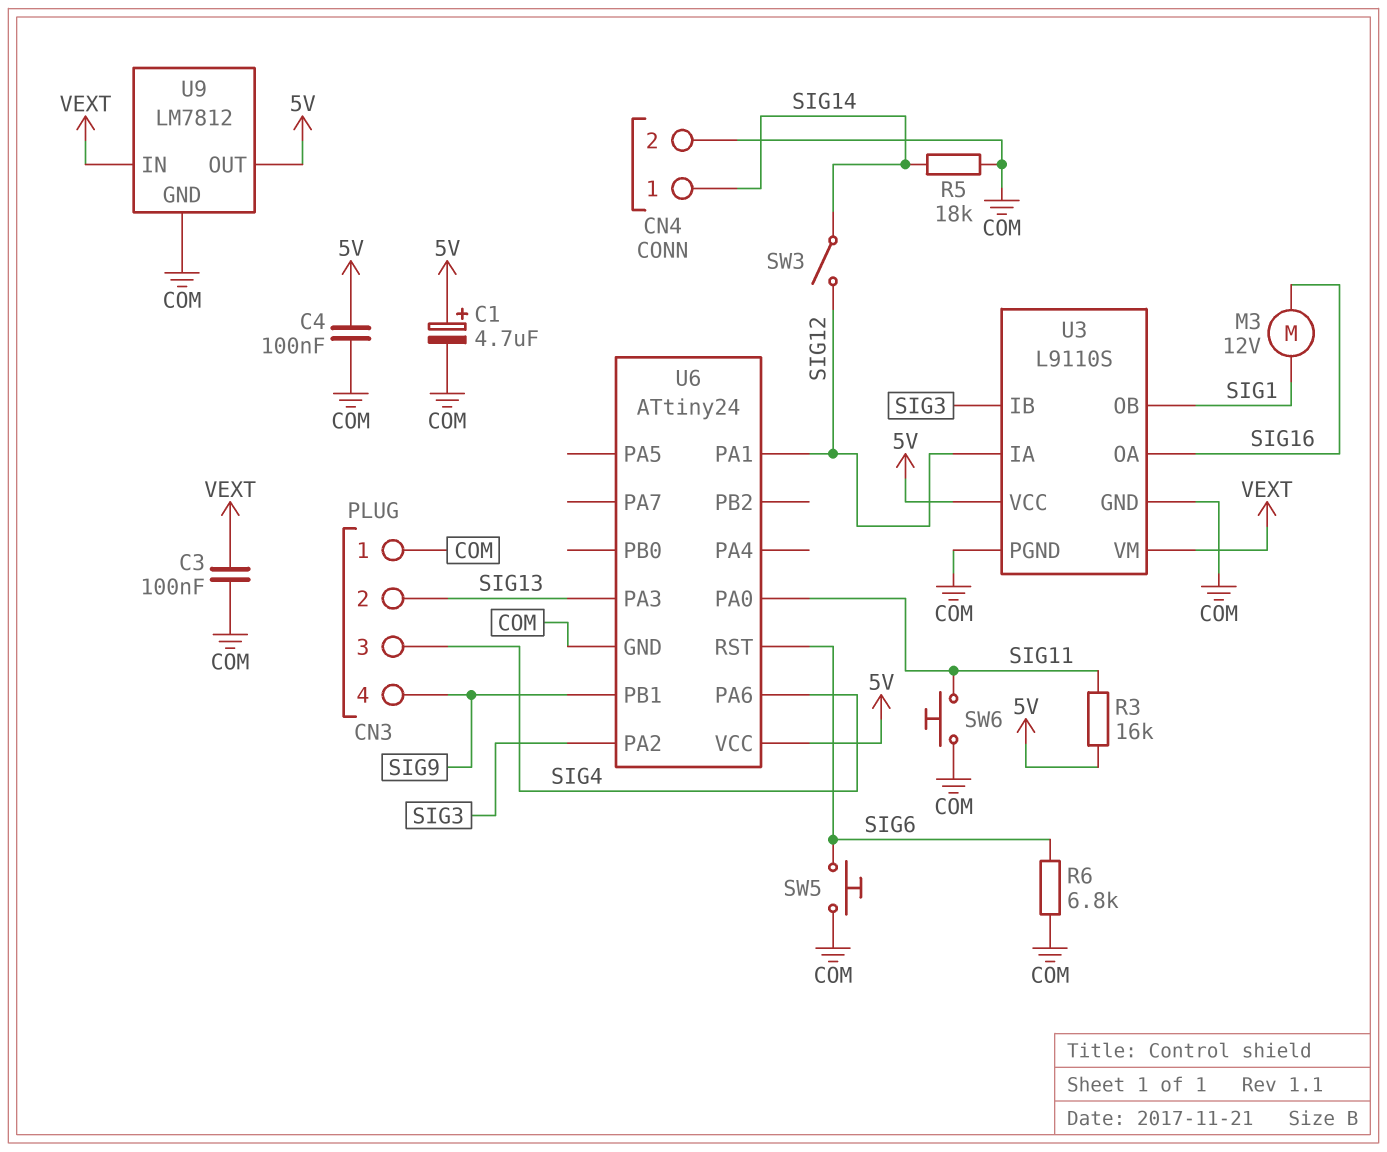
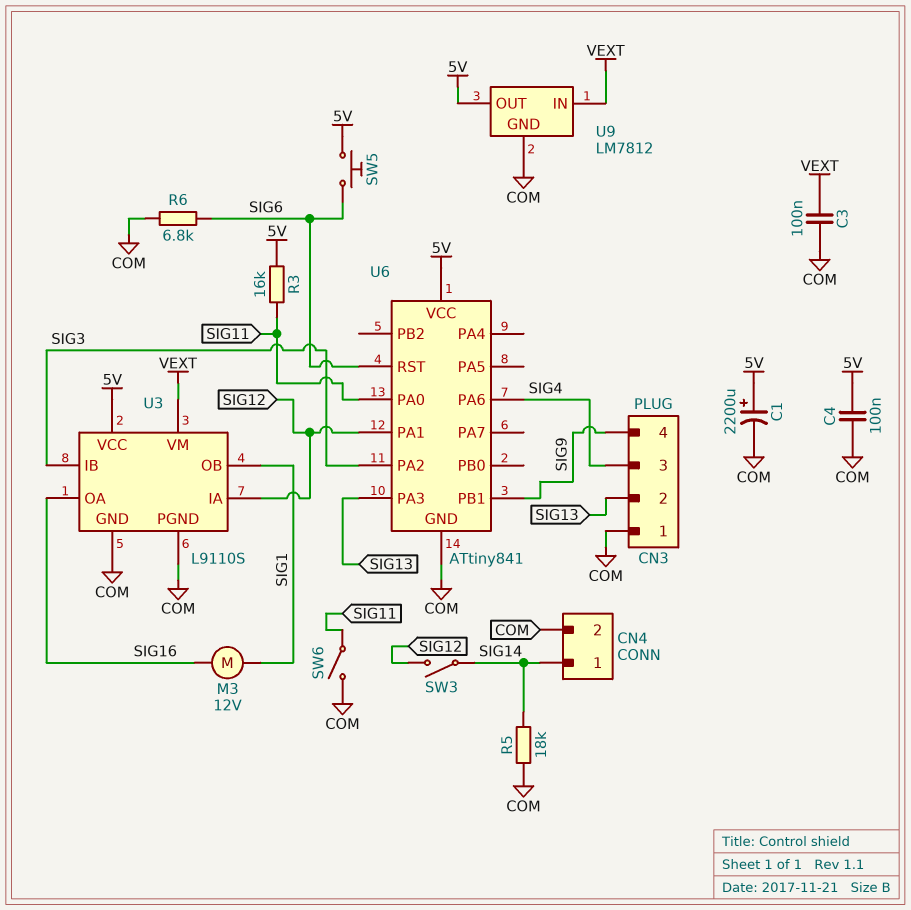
C1: 4.7uF (plus 5V, minus COM) -> 2200uF (plus 5V, minus COM)
SW5: button (COM, SIG6) -> button (5V, SIG6)
SW6: button (COM, SIG11) -> switch (COM, SIG11)
U6: ATtiny24 -> ATtiny841

